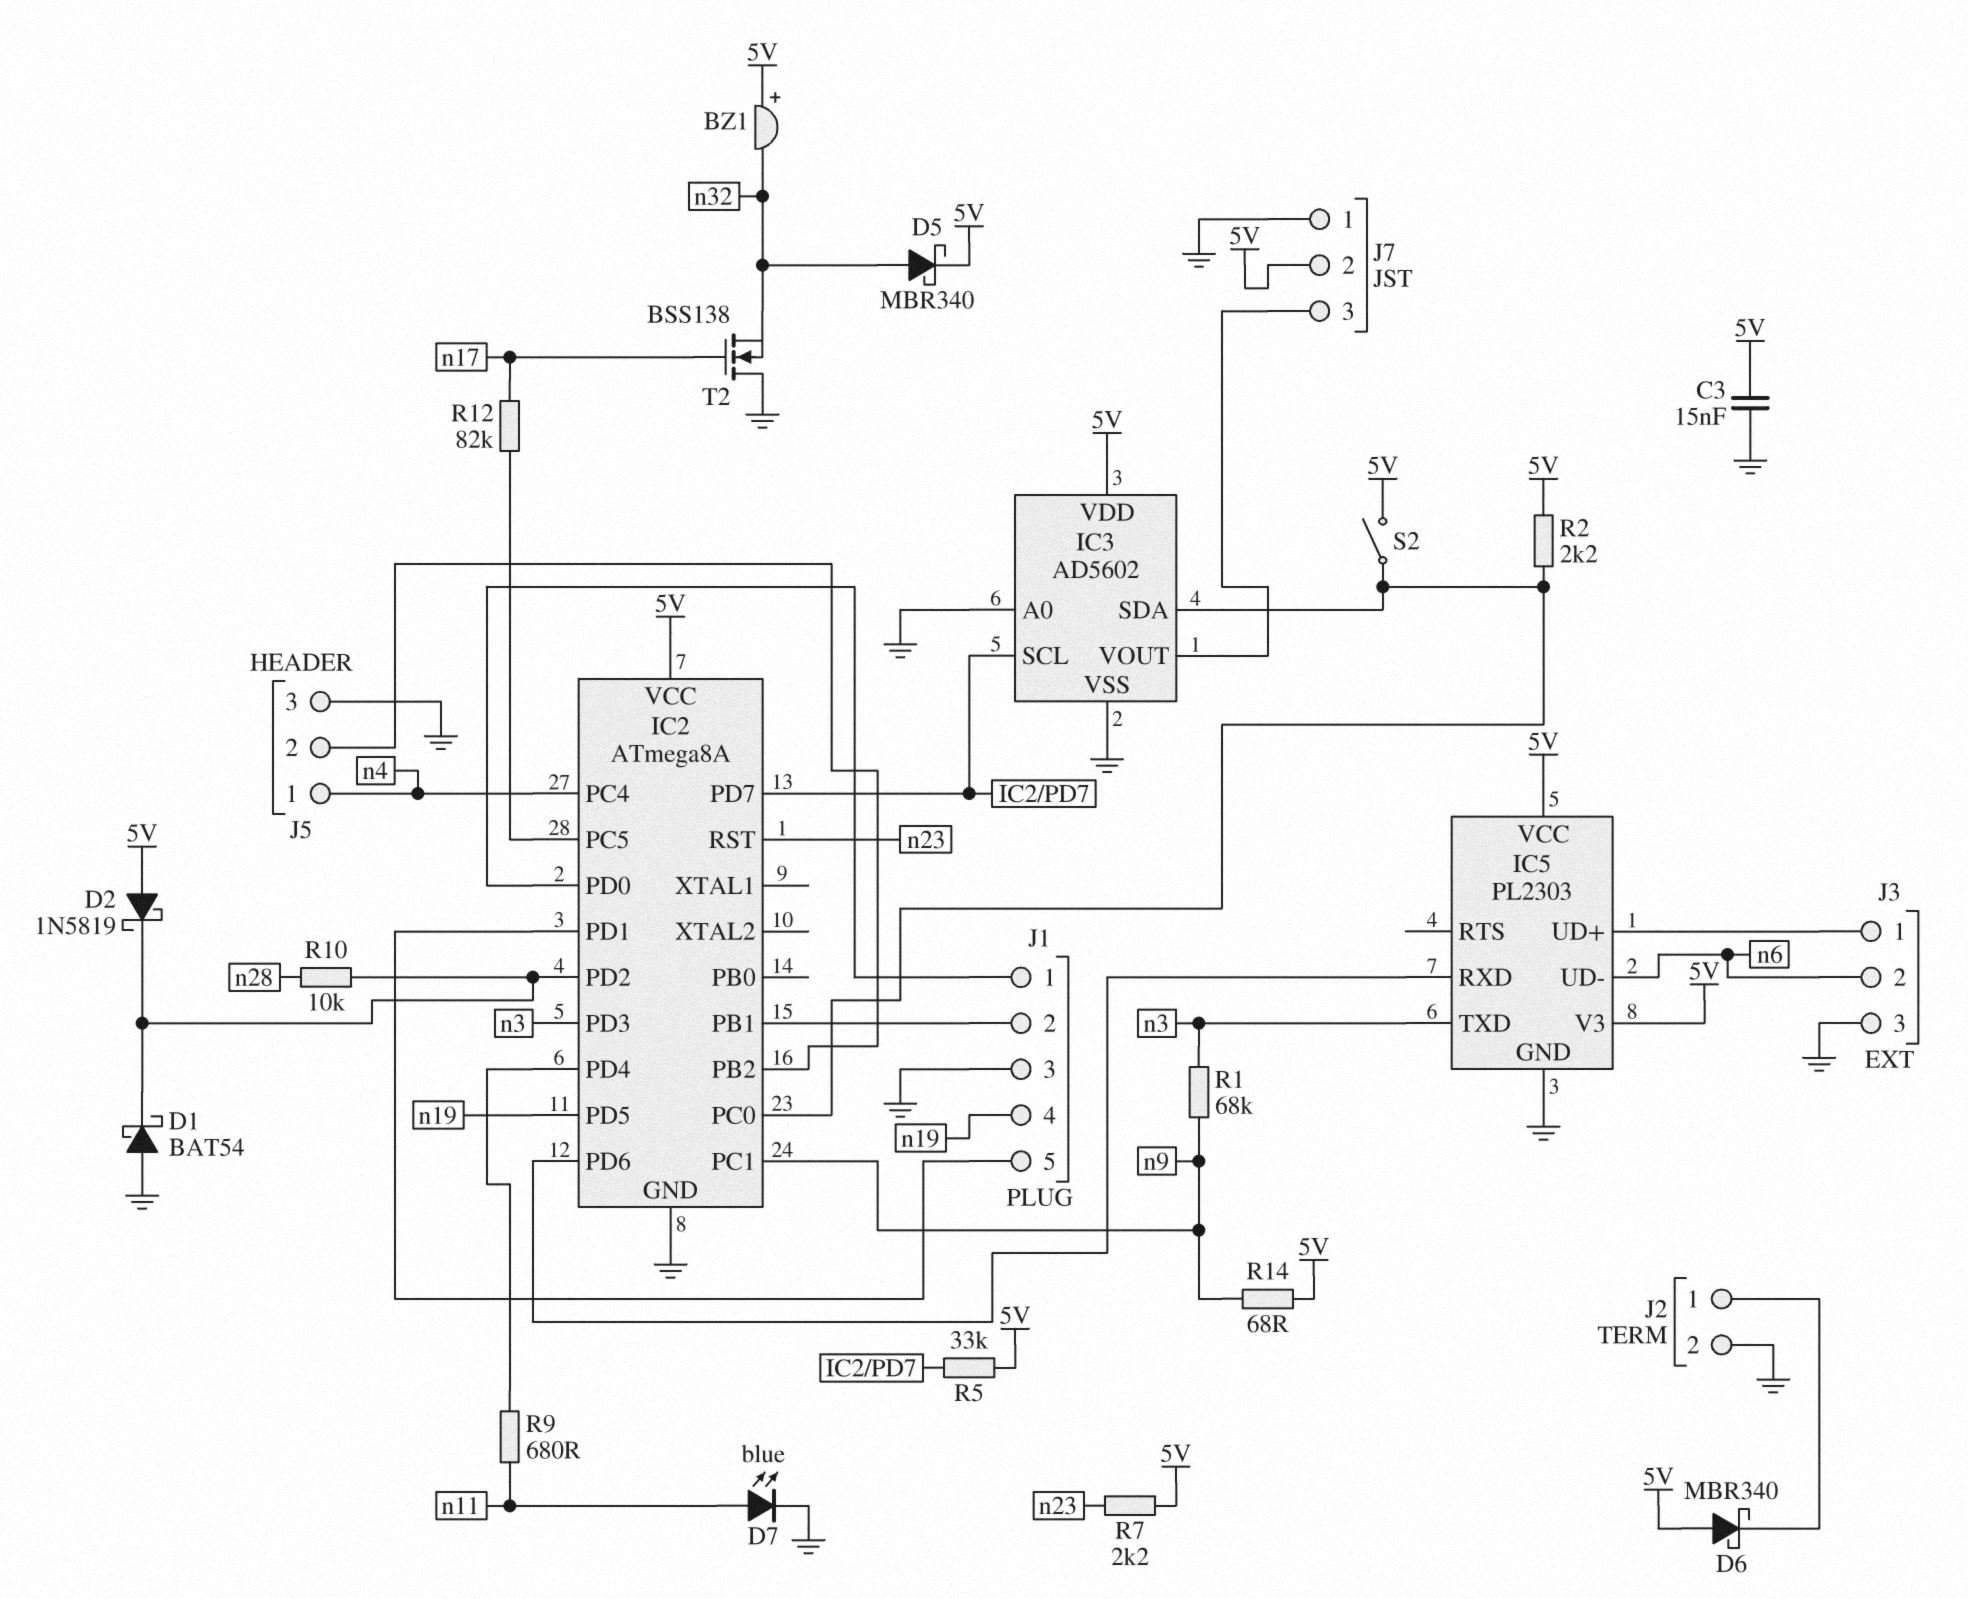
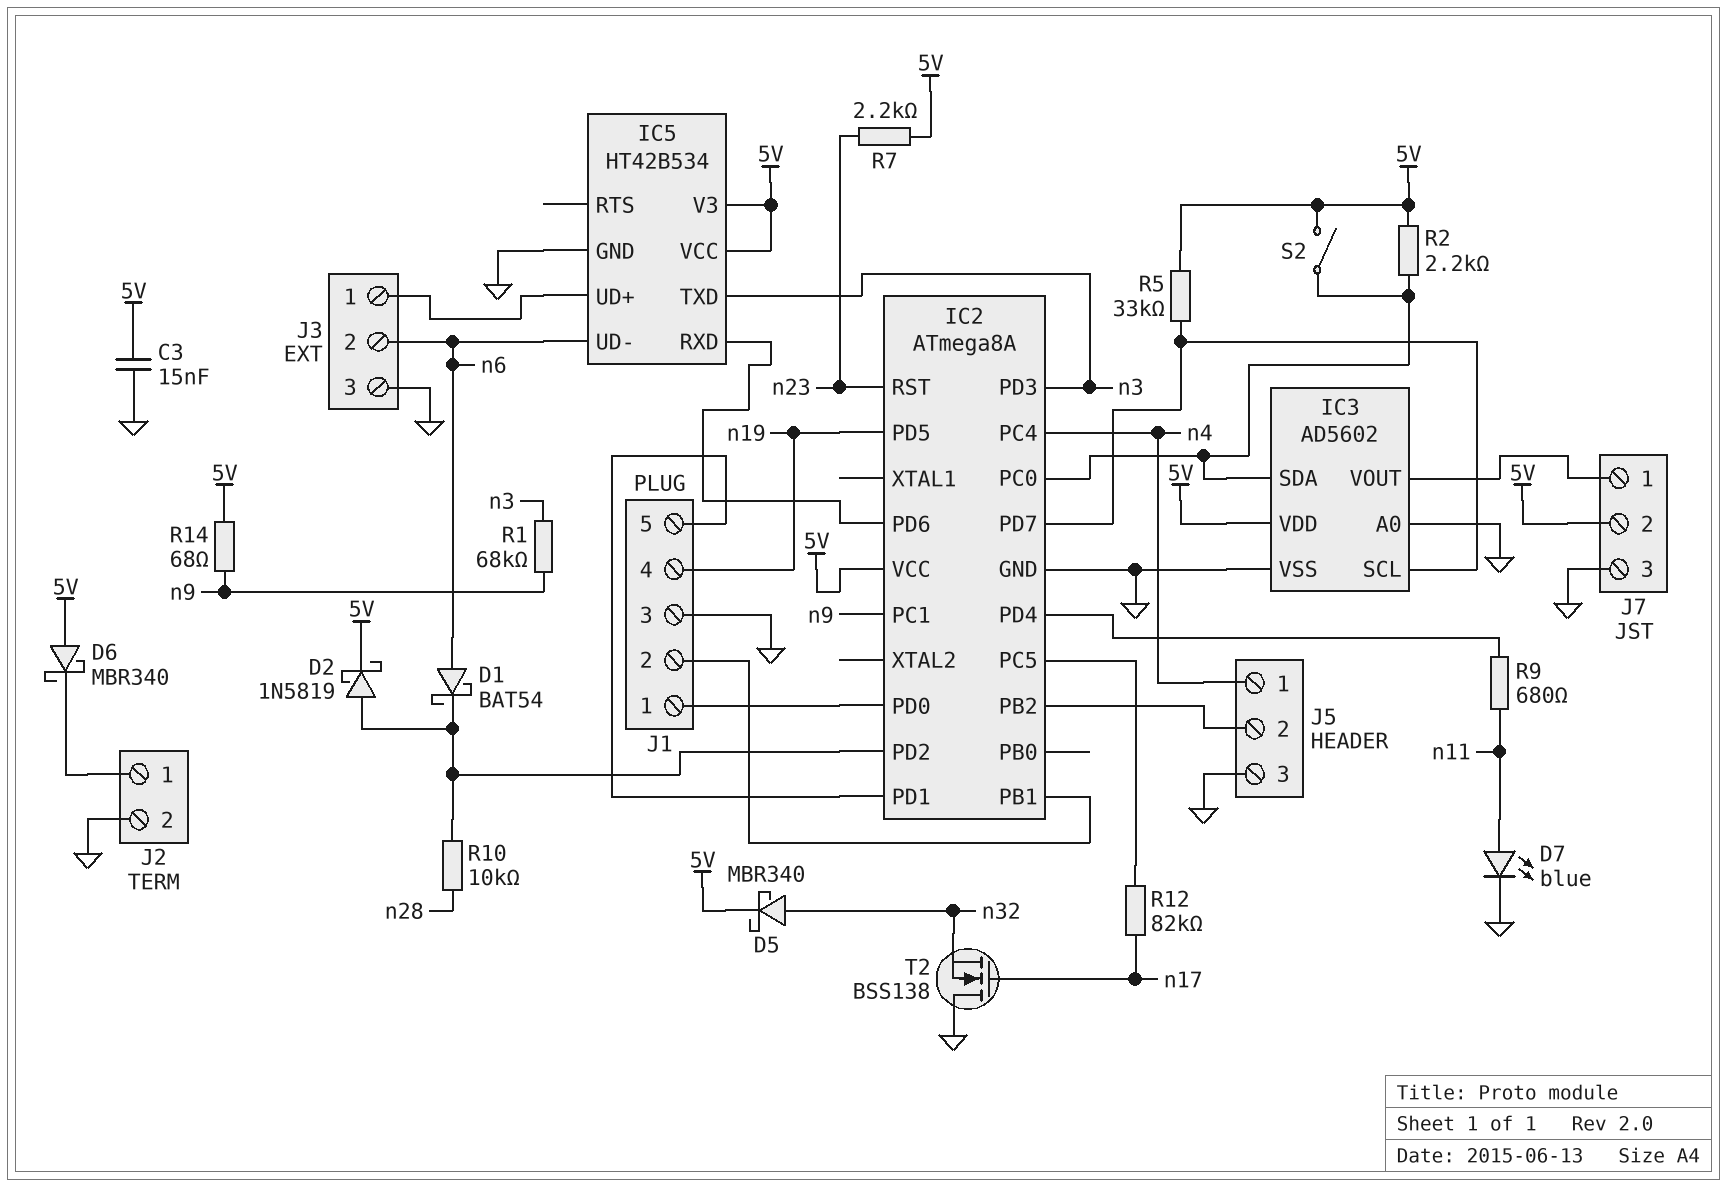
BZ1: buzzer (plus 5V, minus n32) -> none
D1: schottky BAT54 (A GND, K IC2/PD2) -> schottky BAT54 (A n6, K IC2/PD2)
D2: schottky 1N5819 (A 5V, K IC2/PD2) -> schottky 1N5819 (A IC2/PD2, K 5V)
IC5: PL2303 -> HT42B534
J7 pin 1: GND -> IC3/VOUT
J7 pin 3: IC3/VOUT -> GND

